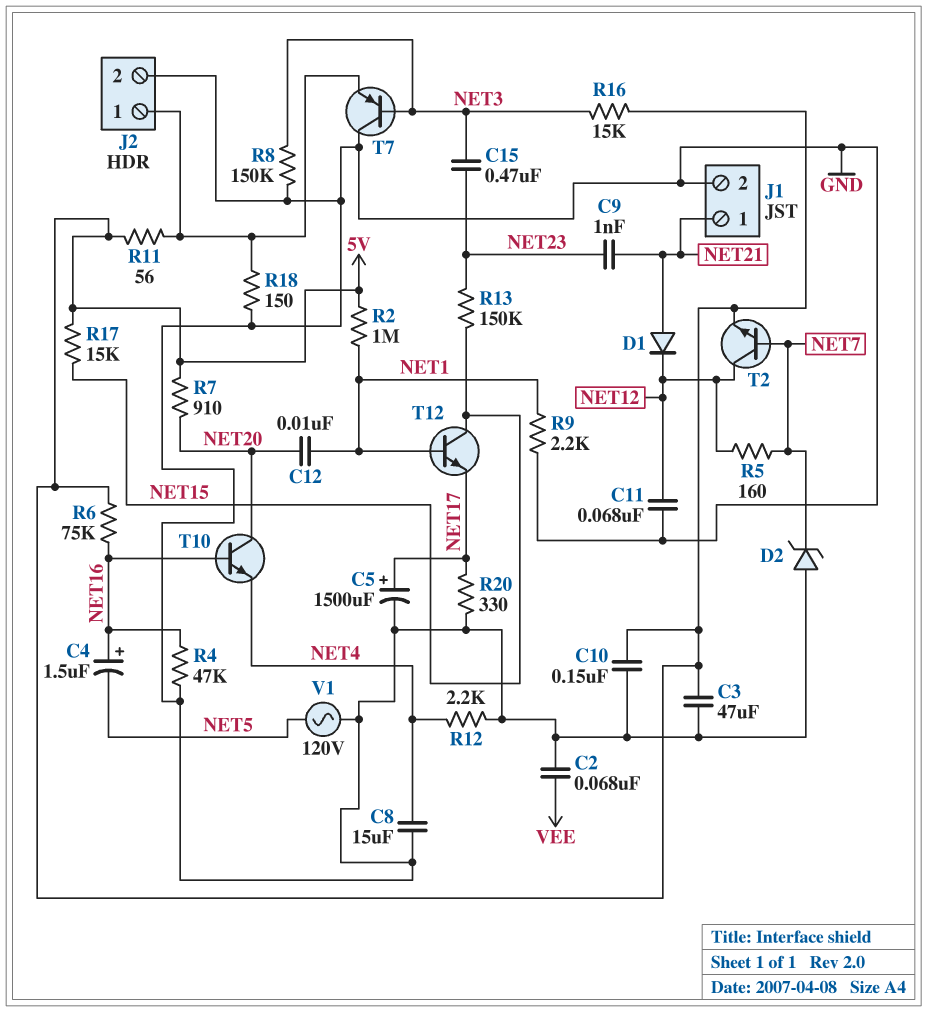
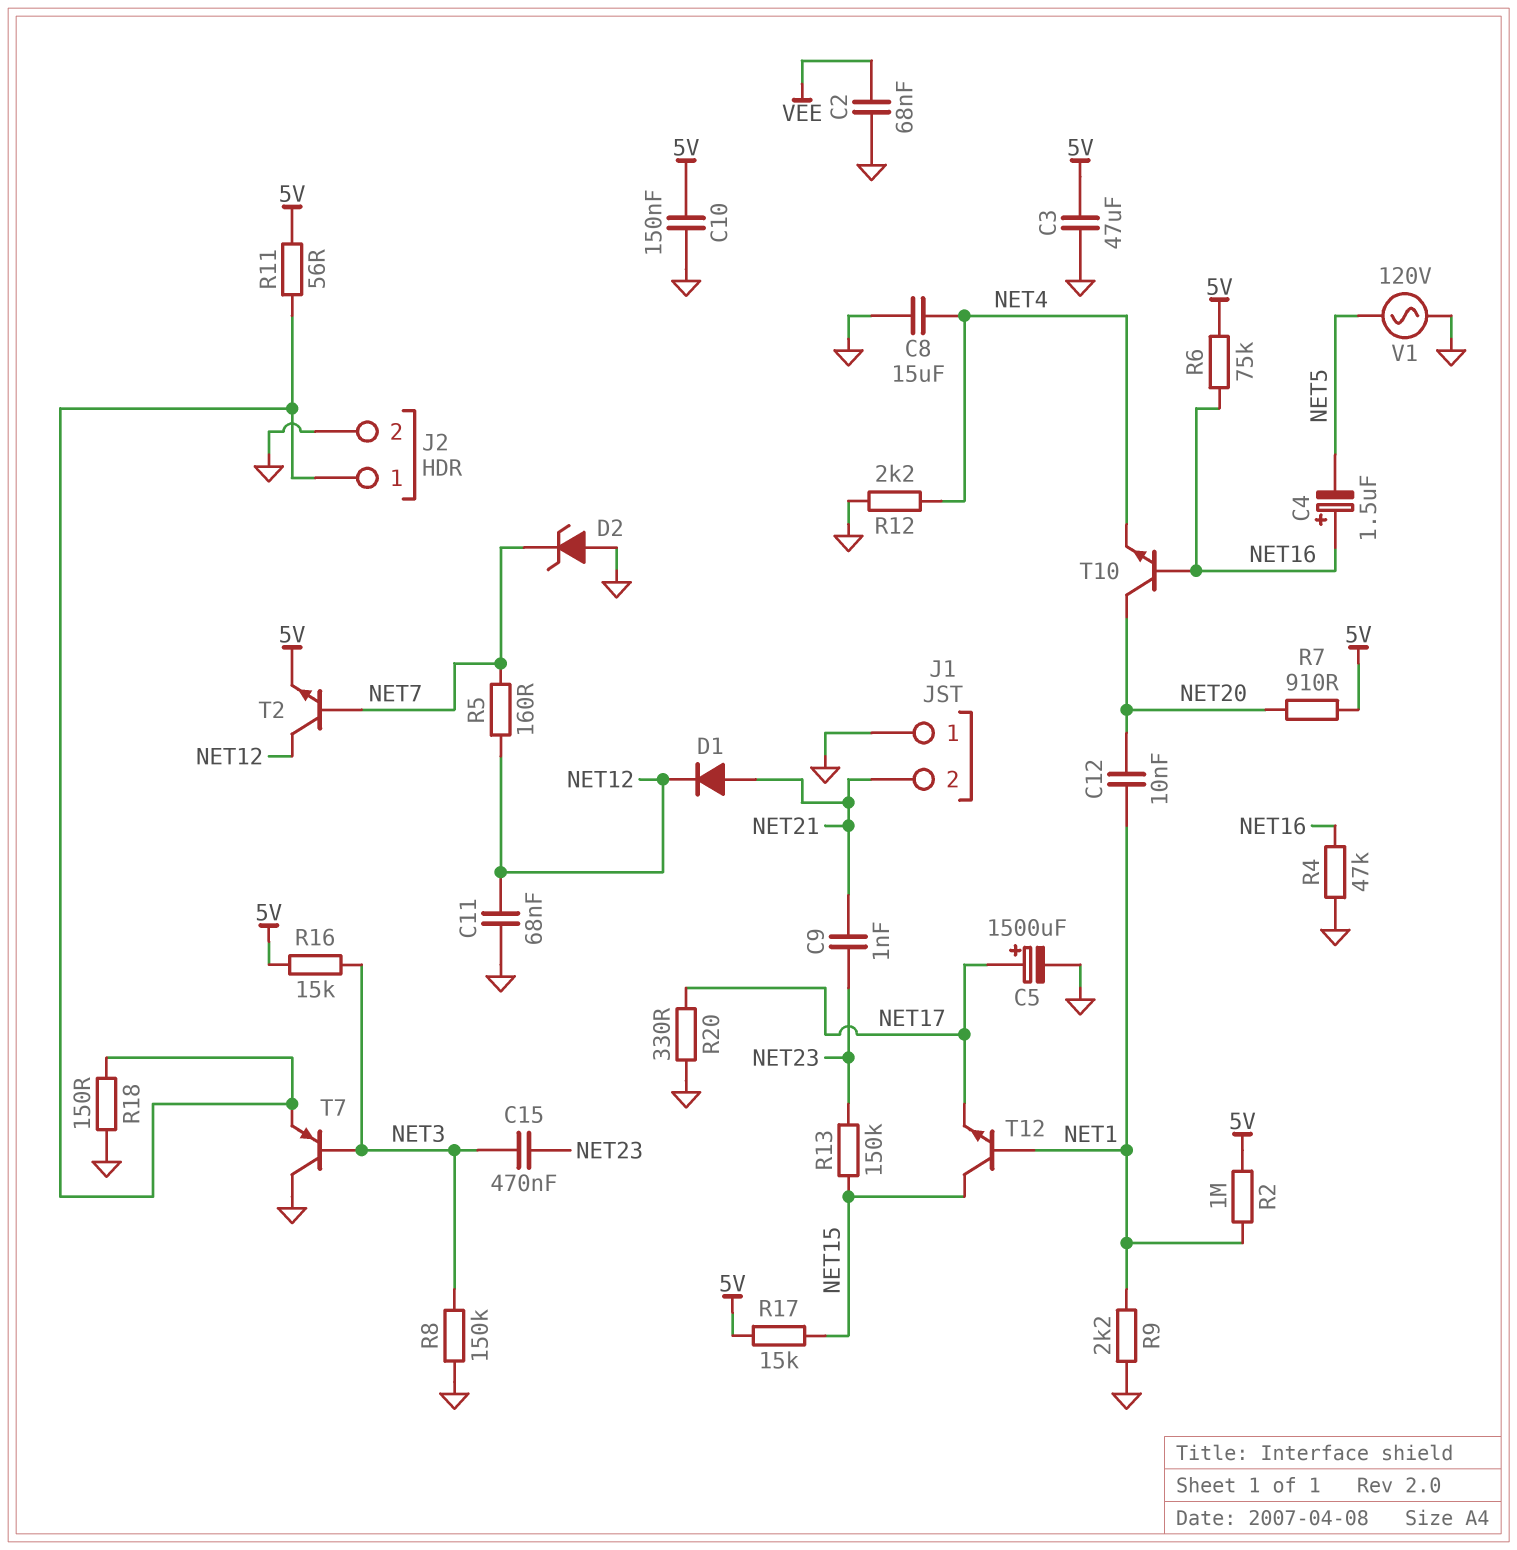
J1 pin 1: NET21 -> GND
J1 pin 2: GND -> NET21

